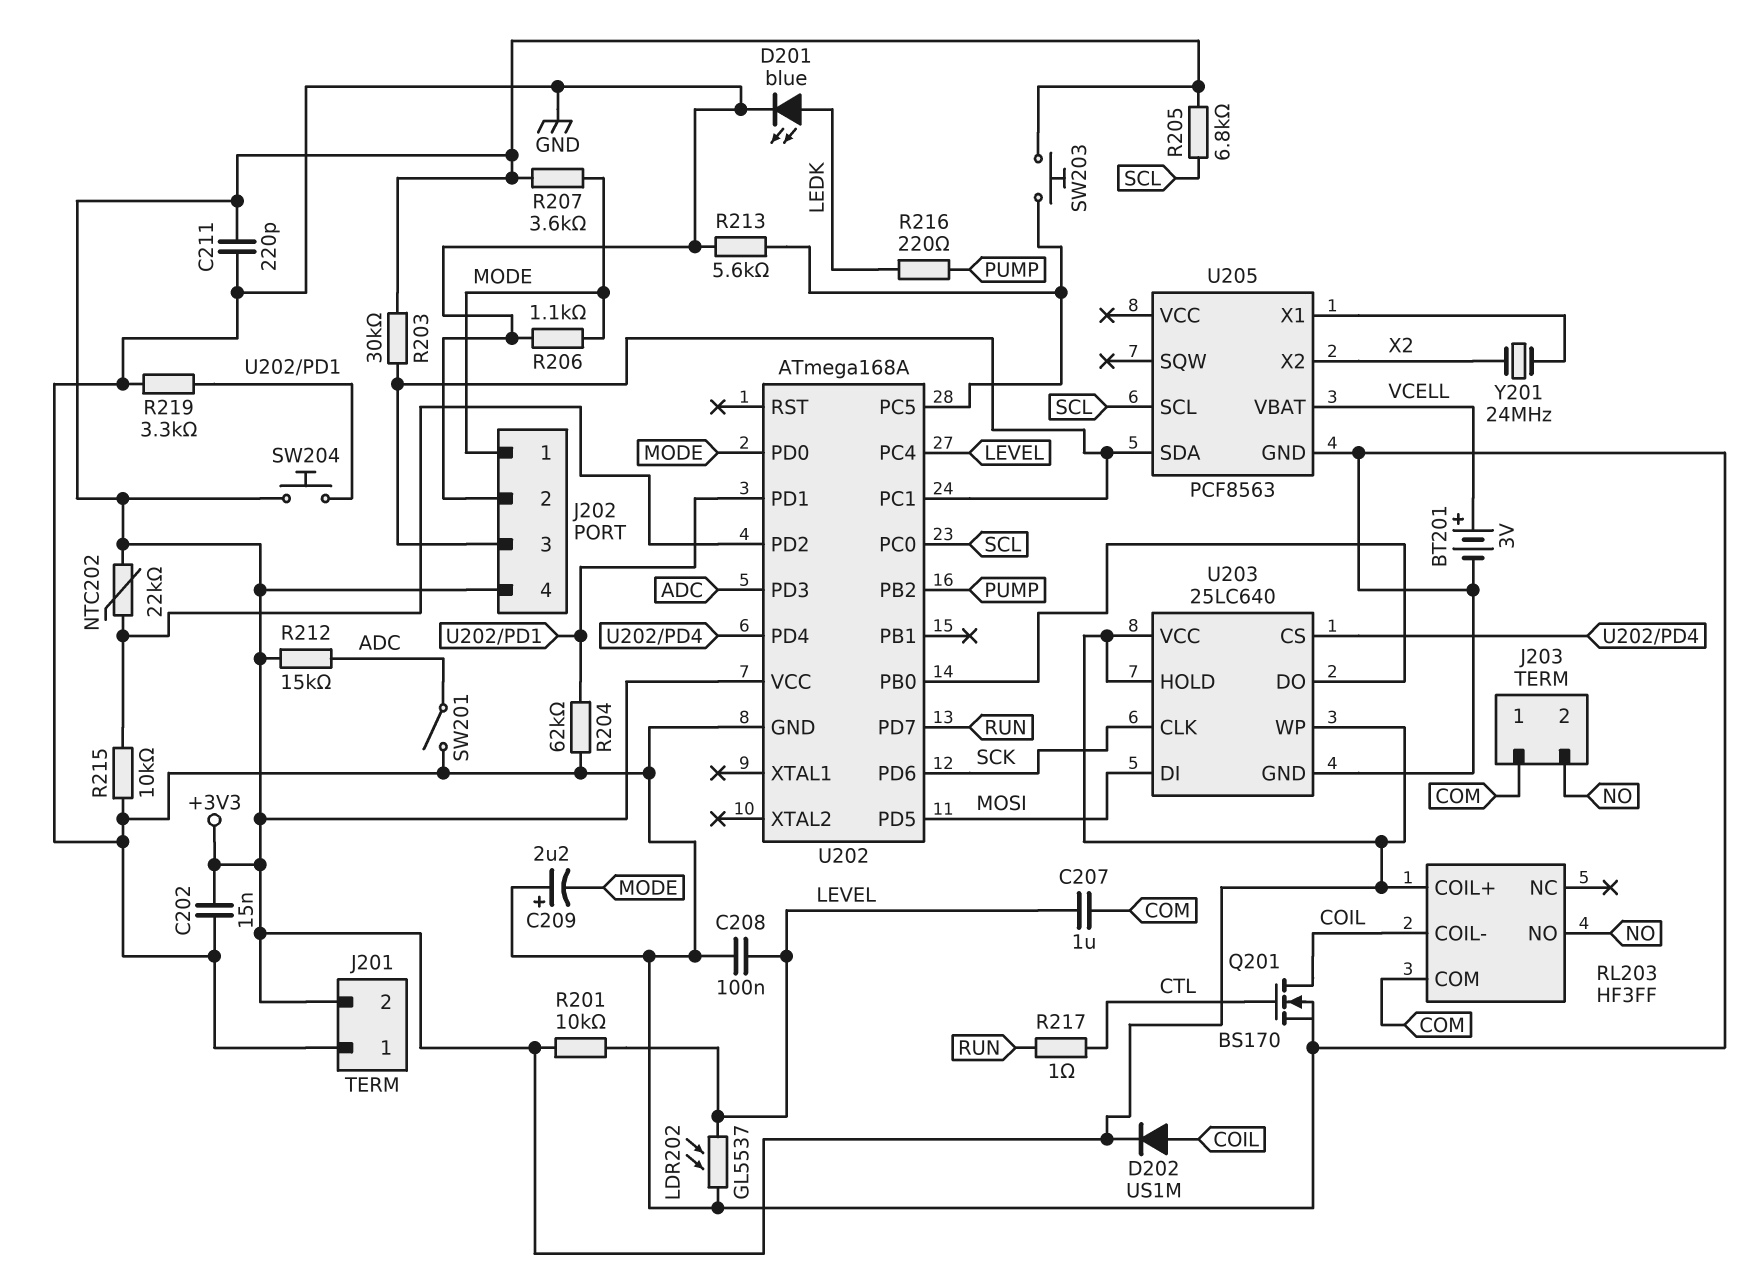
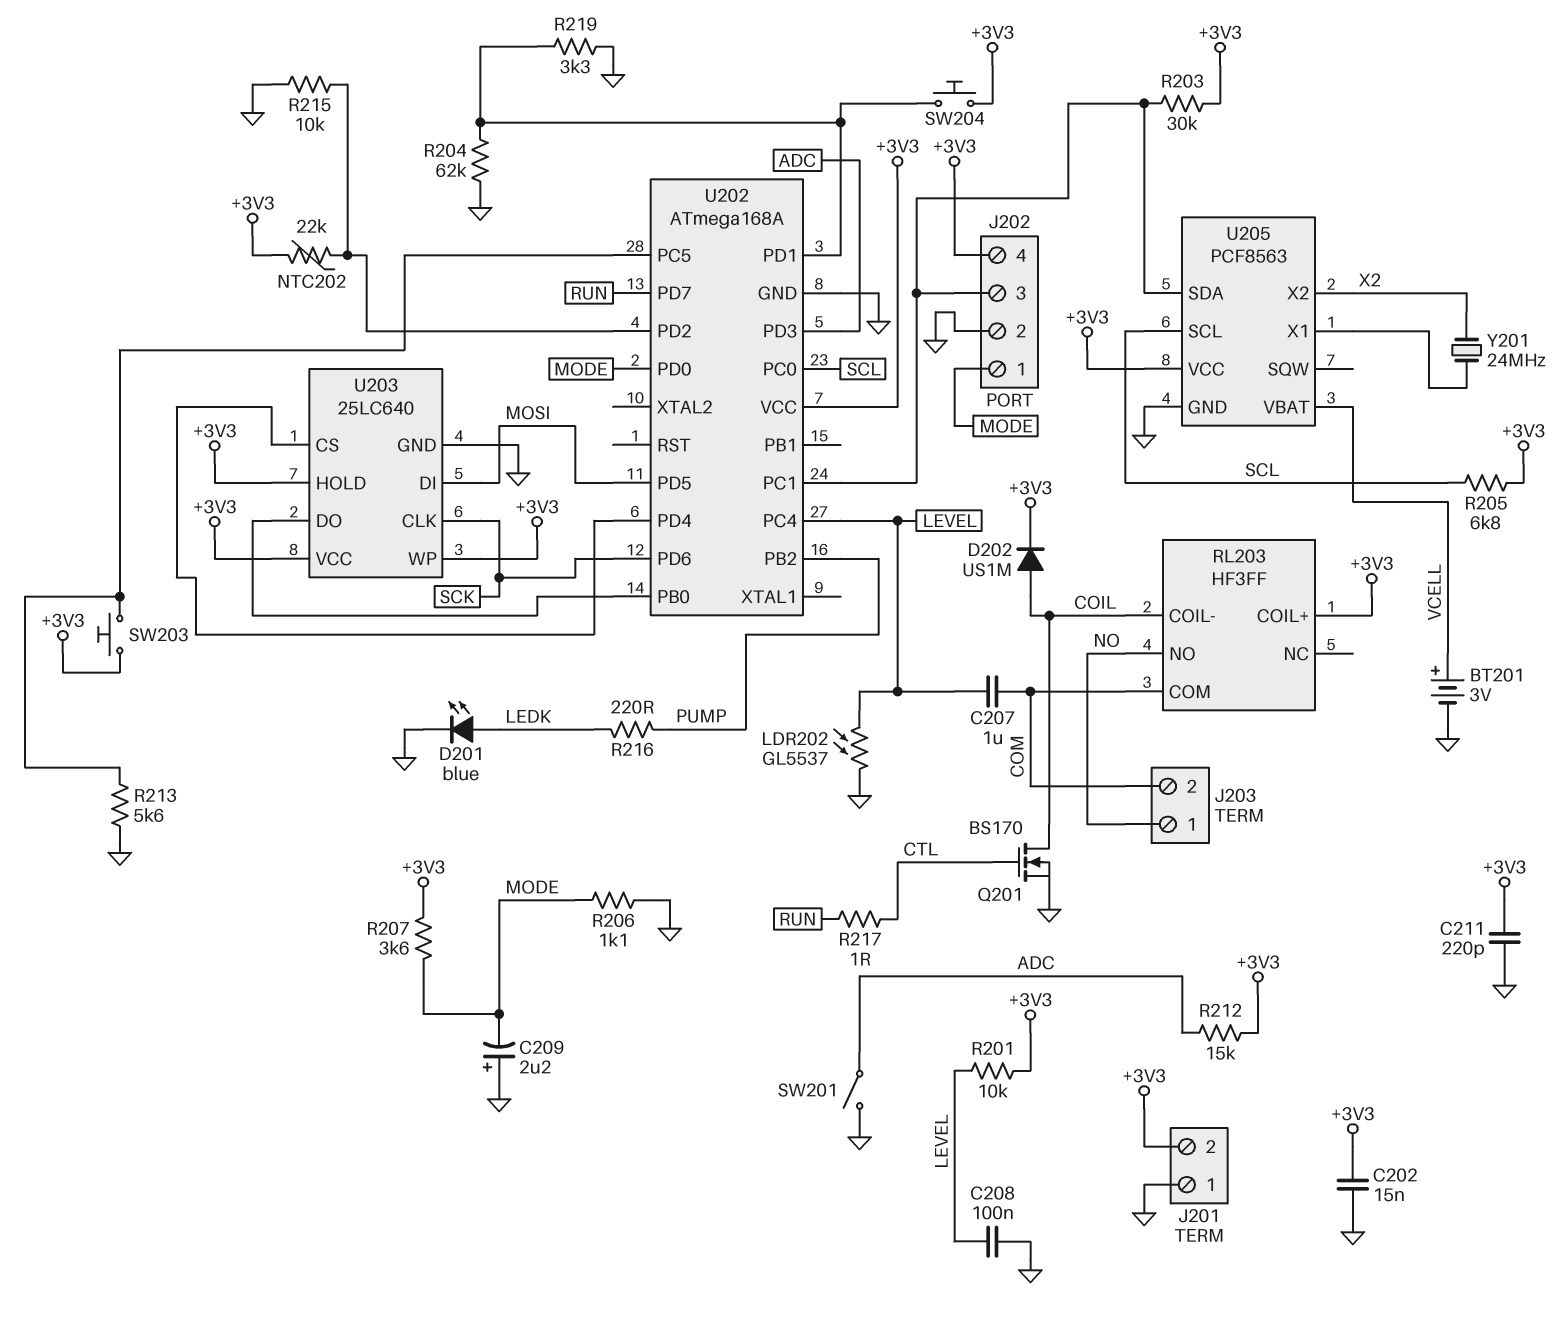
J203 pin 1: COM -> NO
J203 pin 2: NO -> COM
U205 pin VCC: none -> +3V3

